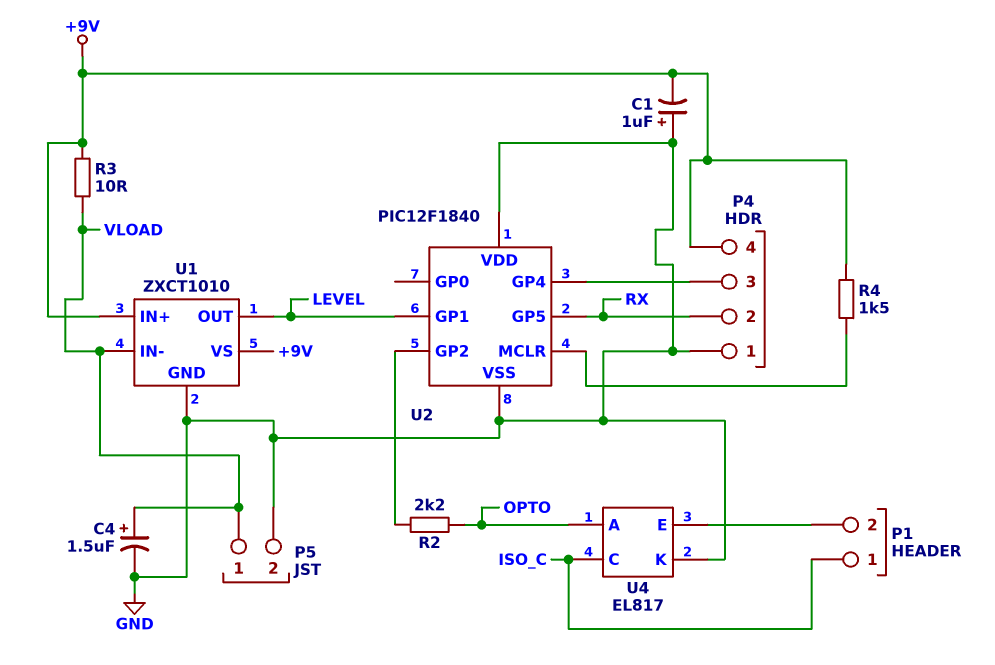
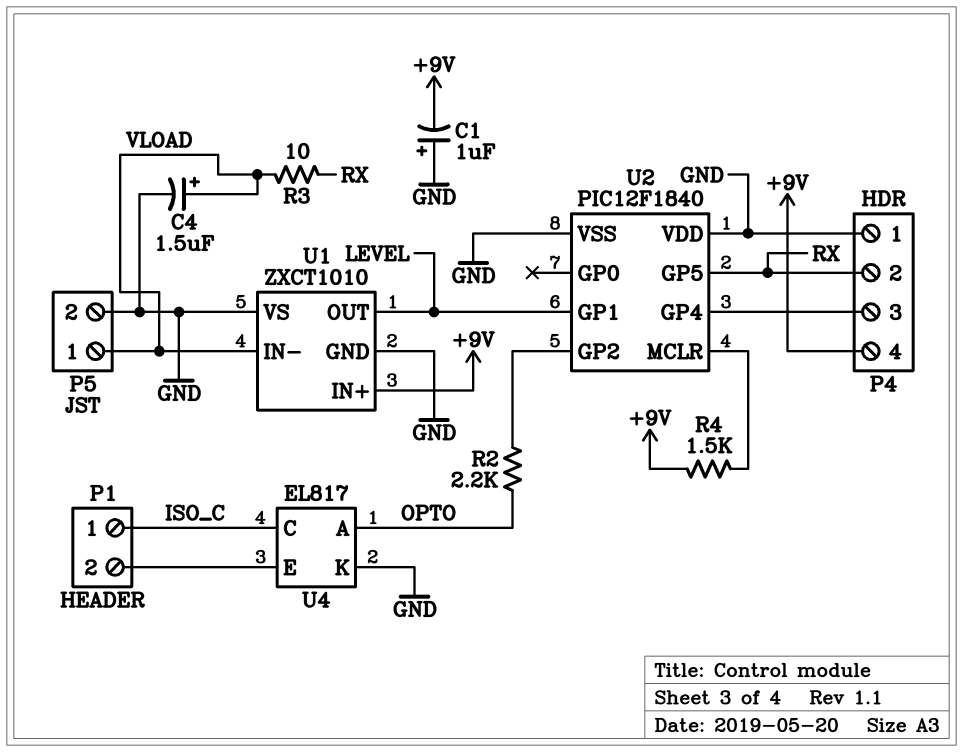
R3: 10 (+9V, VLOAD) -> 10 (RX, VLOAD)
U1 pin VS: +9V -> GND

